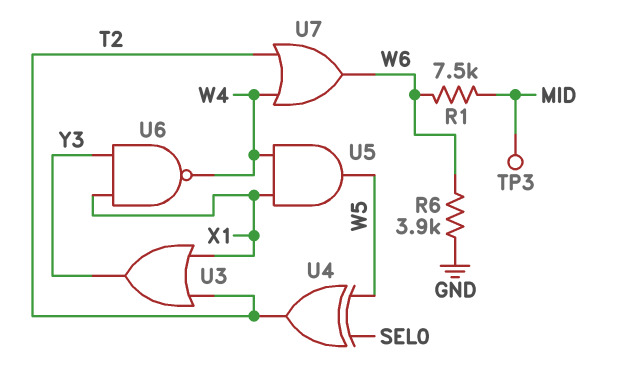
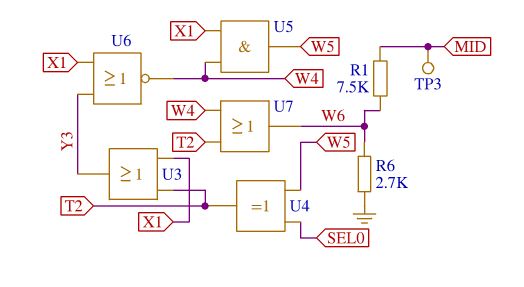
R6: 3.9k (GND, W6) -> 2.7k (GND, W6)
U6: NAND (in X1, in Y3, out W4) -> NOR (in X1, in Y3, out W4)

